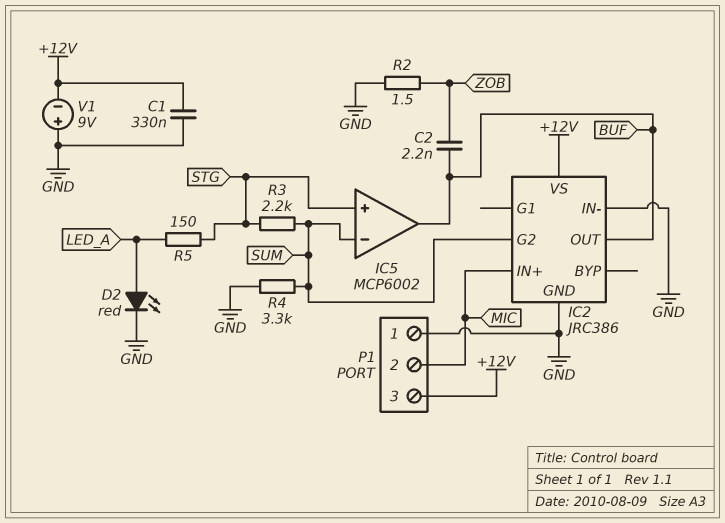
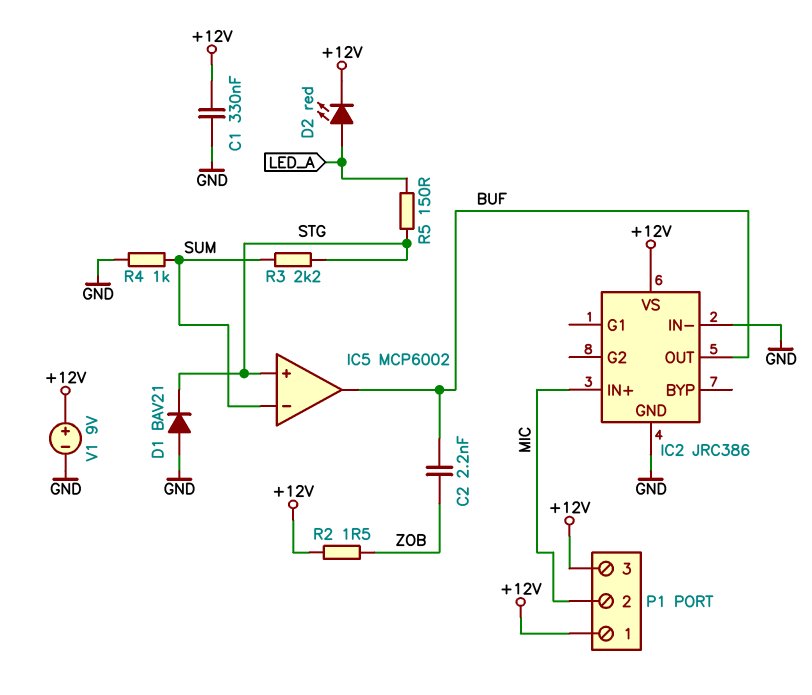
D1: none -> diode BAV21 (A GND, K STG)
D2: LED red (A LED_A, K GND) -> LED red (A LED_A, K +12V)
IC2 pin G2: SUM -> none
P1 pin 1: GND -> +12V
R2: 1.5 (GND, ZOB) -> 1.5 (+12V, ZOB)
R4: 3.3k (GND, SUM) -> 1k (GND, SUM)
V1: 9V (plus GND, minus +12V) -> 9V (plus +12V, minus GND)

